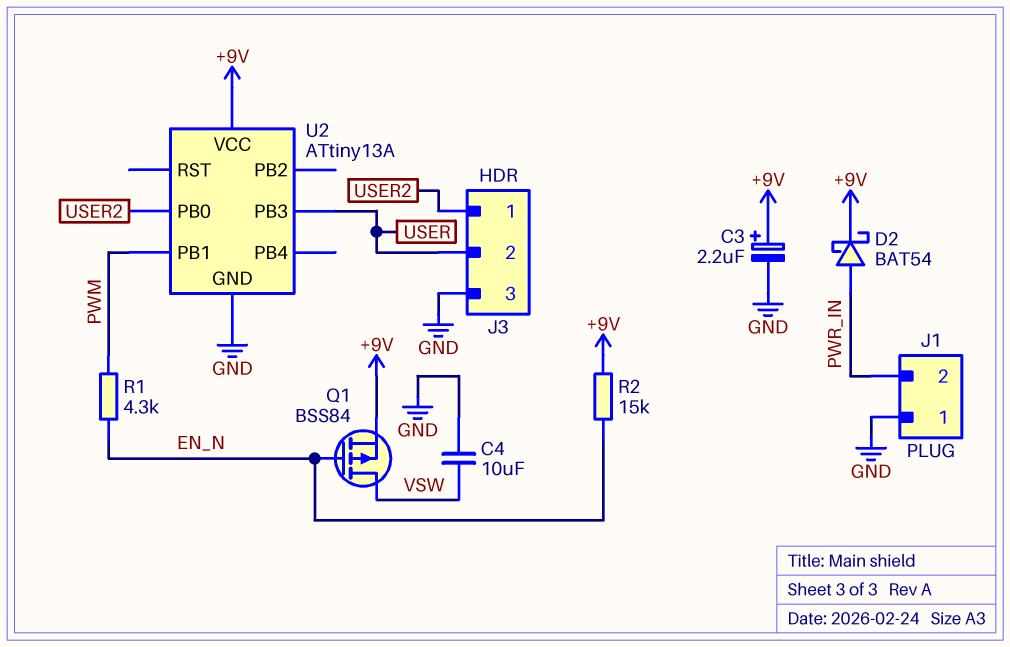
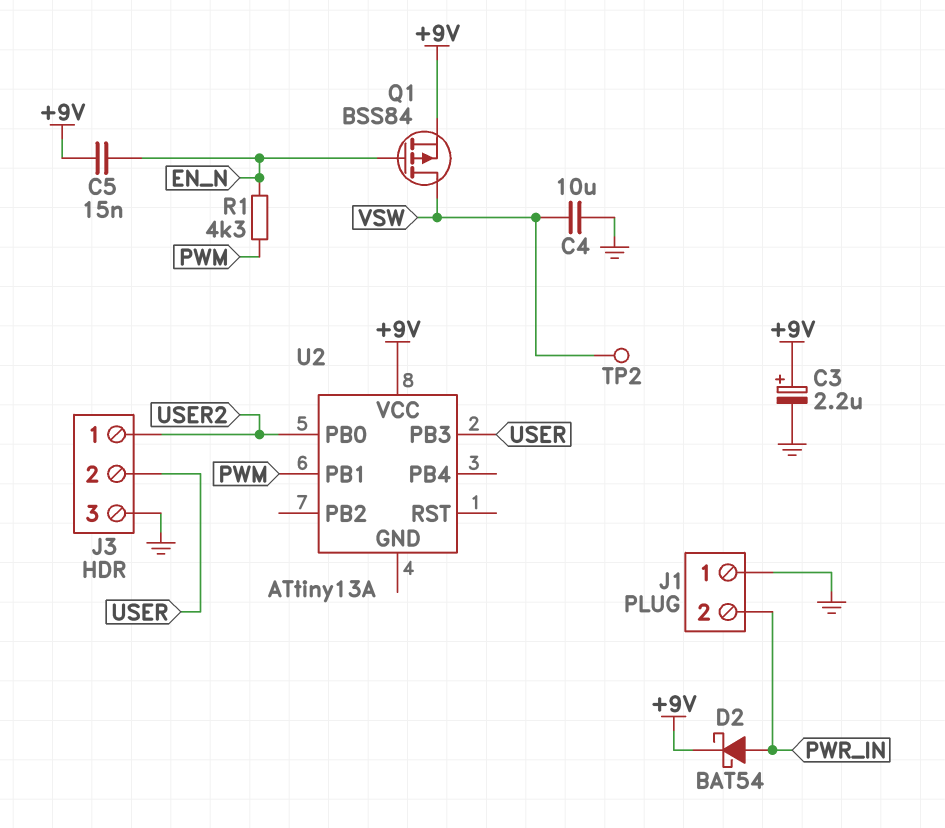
C5: none -> 15nF (+9V, EN_N)
R2: 15k (+9V, EN_N) -> none
TP2: none -> test point (VSW)
U2 pin GND: GND -> none

